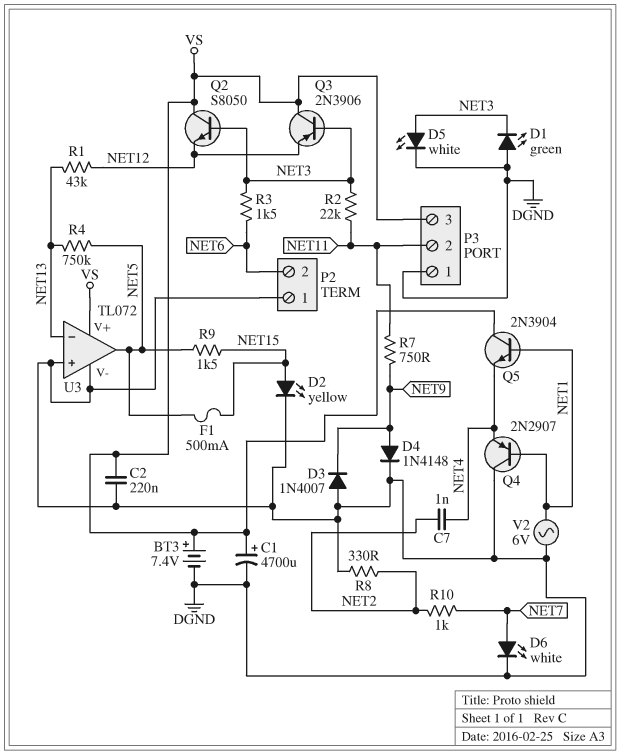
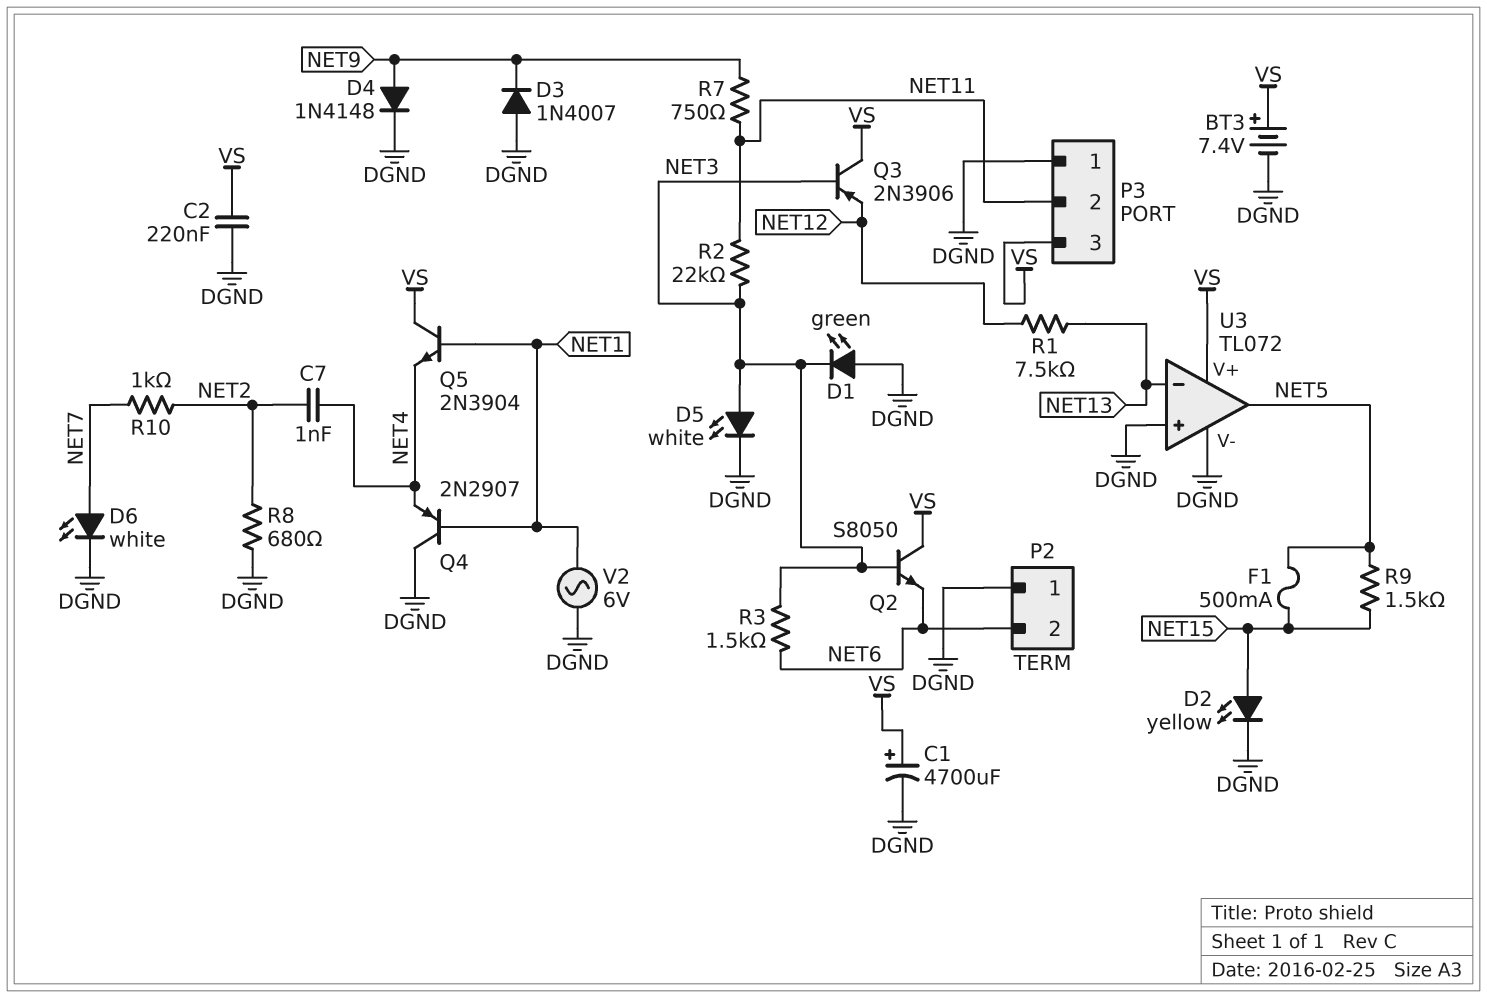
Q2: NPN S8050 (B NET3, C VS, E NET12) -> NPN S8050 (B NET3, C VS, E NET6)
R1: 43k (NET12, NET13) -> 7.5k (NET12, NET13)
R4: 750k (NET5, NET13) -> none
R8: 330 (DGND, NET2) -> 680 (DGND, NET2)

